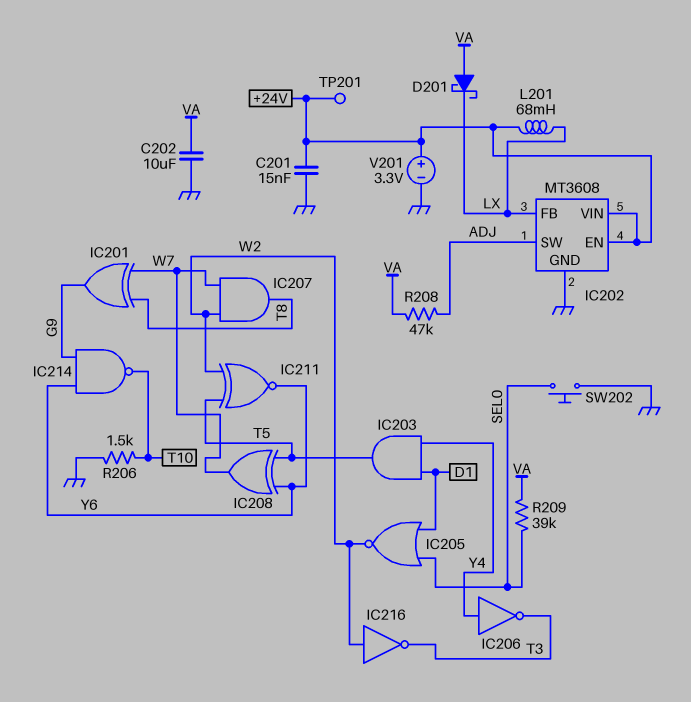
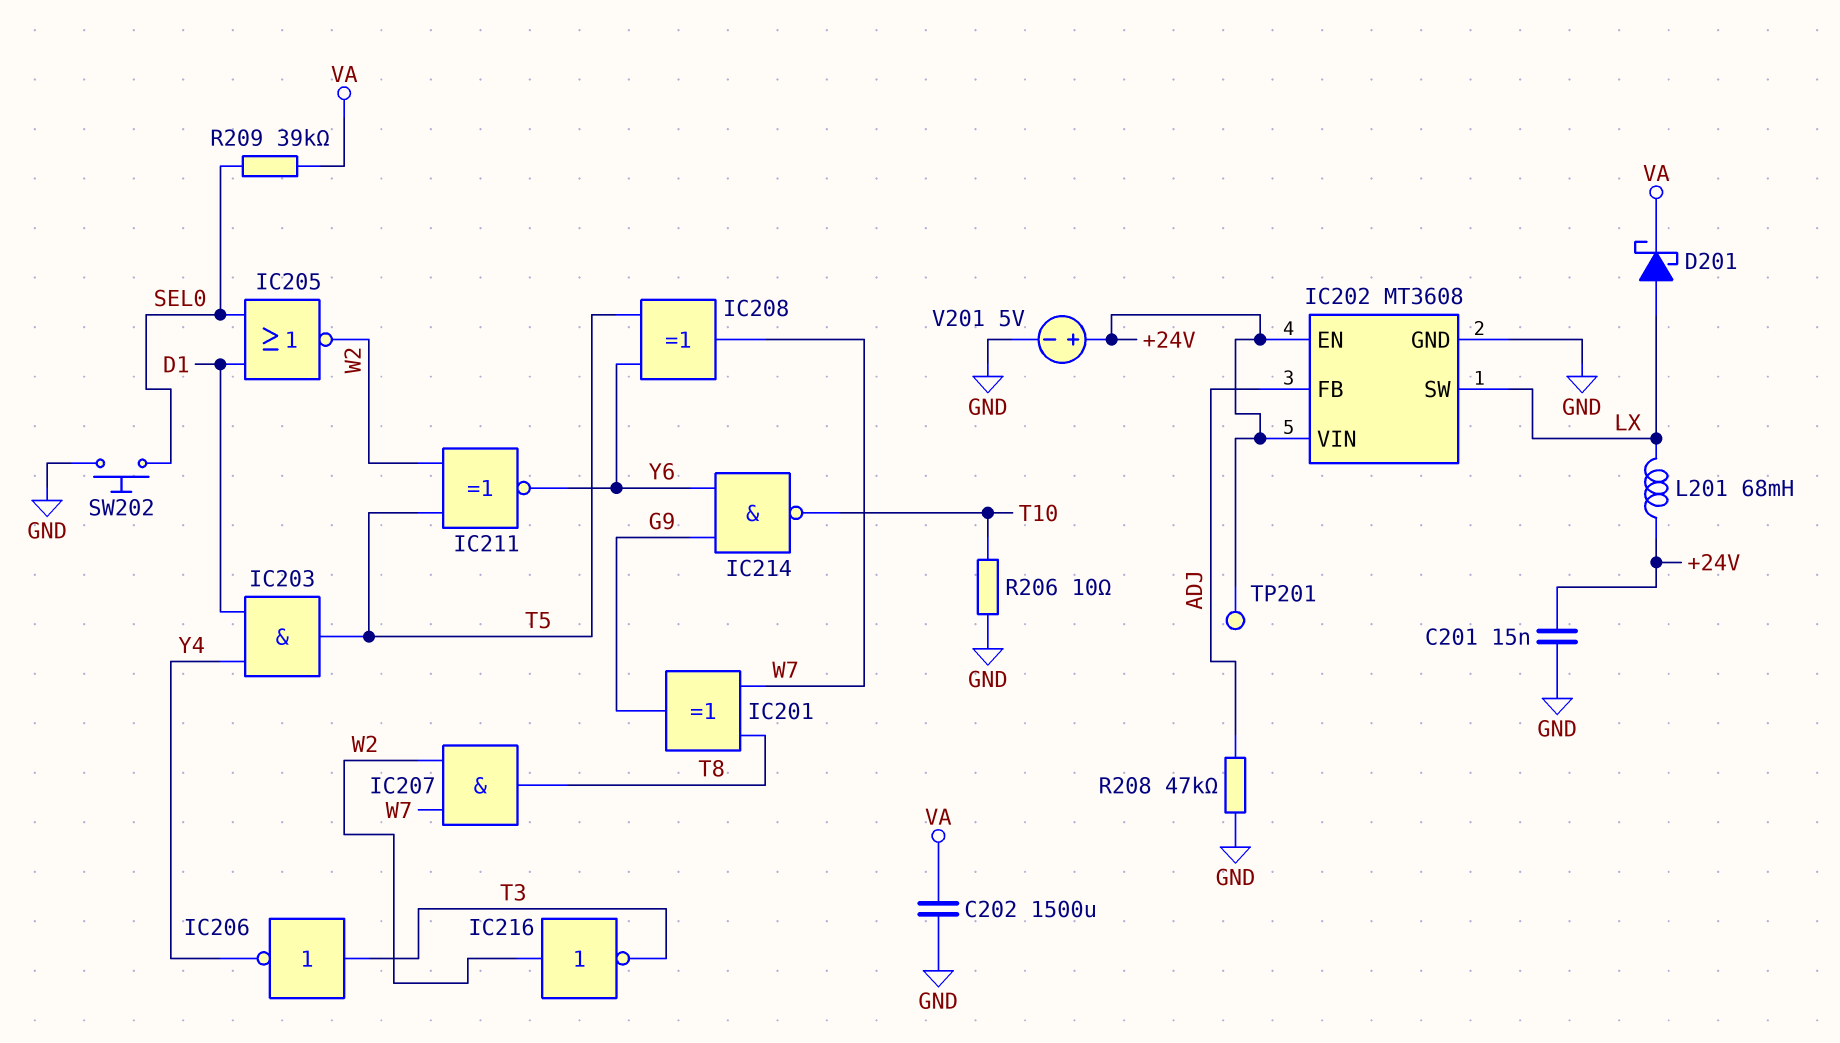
C202: 10uF (GND, VA) -> 1500uF (GND, VA)
D201: schottky (A VA, K LX) -> schottky (A LX, K VA)
IC202 pin FB: LX -> ADJ
IC202 pin SW: ADJ -> LX
IC206: NOT (in Y4, out T3) -> NOT (in T3, out Y4)
R206: 1.5k (GND, T10) -> 10 (GND, T10)
R208: 47k (ADJ, VA) -> 47k (ADJ, GND)
V201: 3.3V (plus +24V, minus GND) -> 5V (plus +24V, minus GND)

